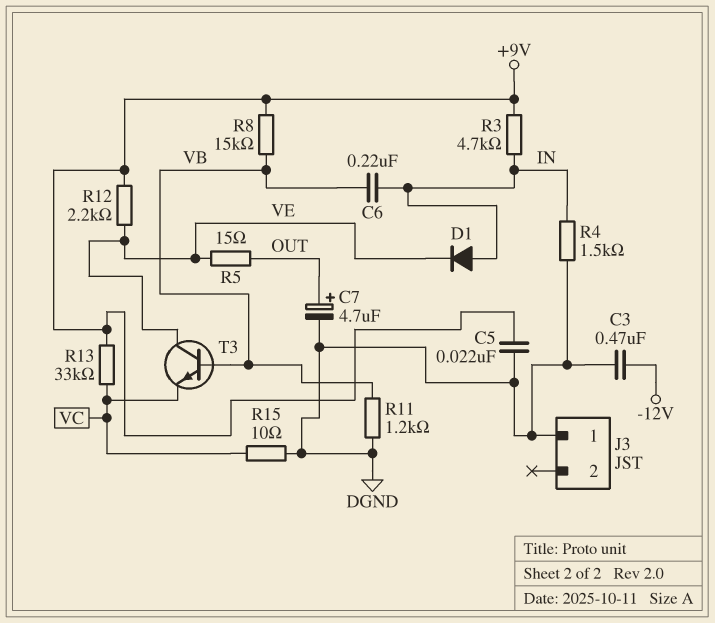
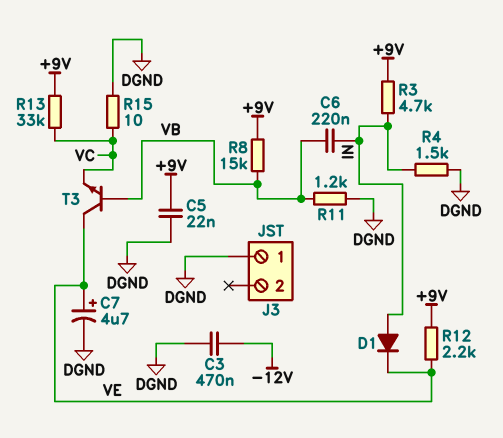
C7: 4.7uF (plus OUT, minus DGND) -> 4.7uF (plus VE, minus DGND)
R5: 15 (OUT, VE) -> none

